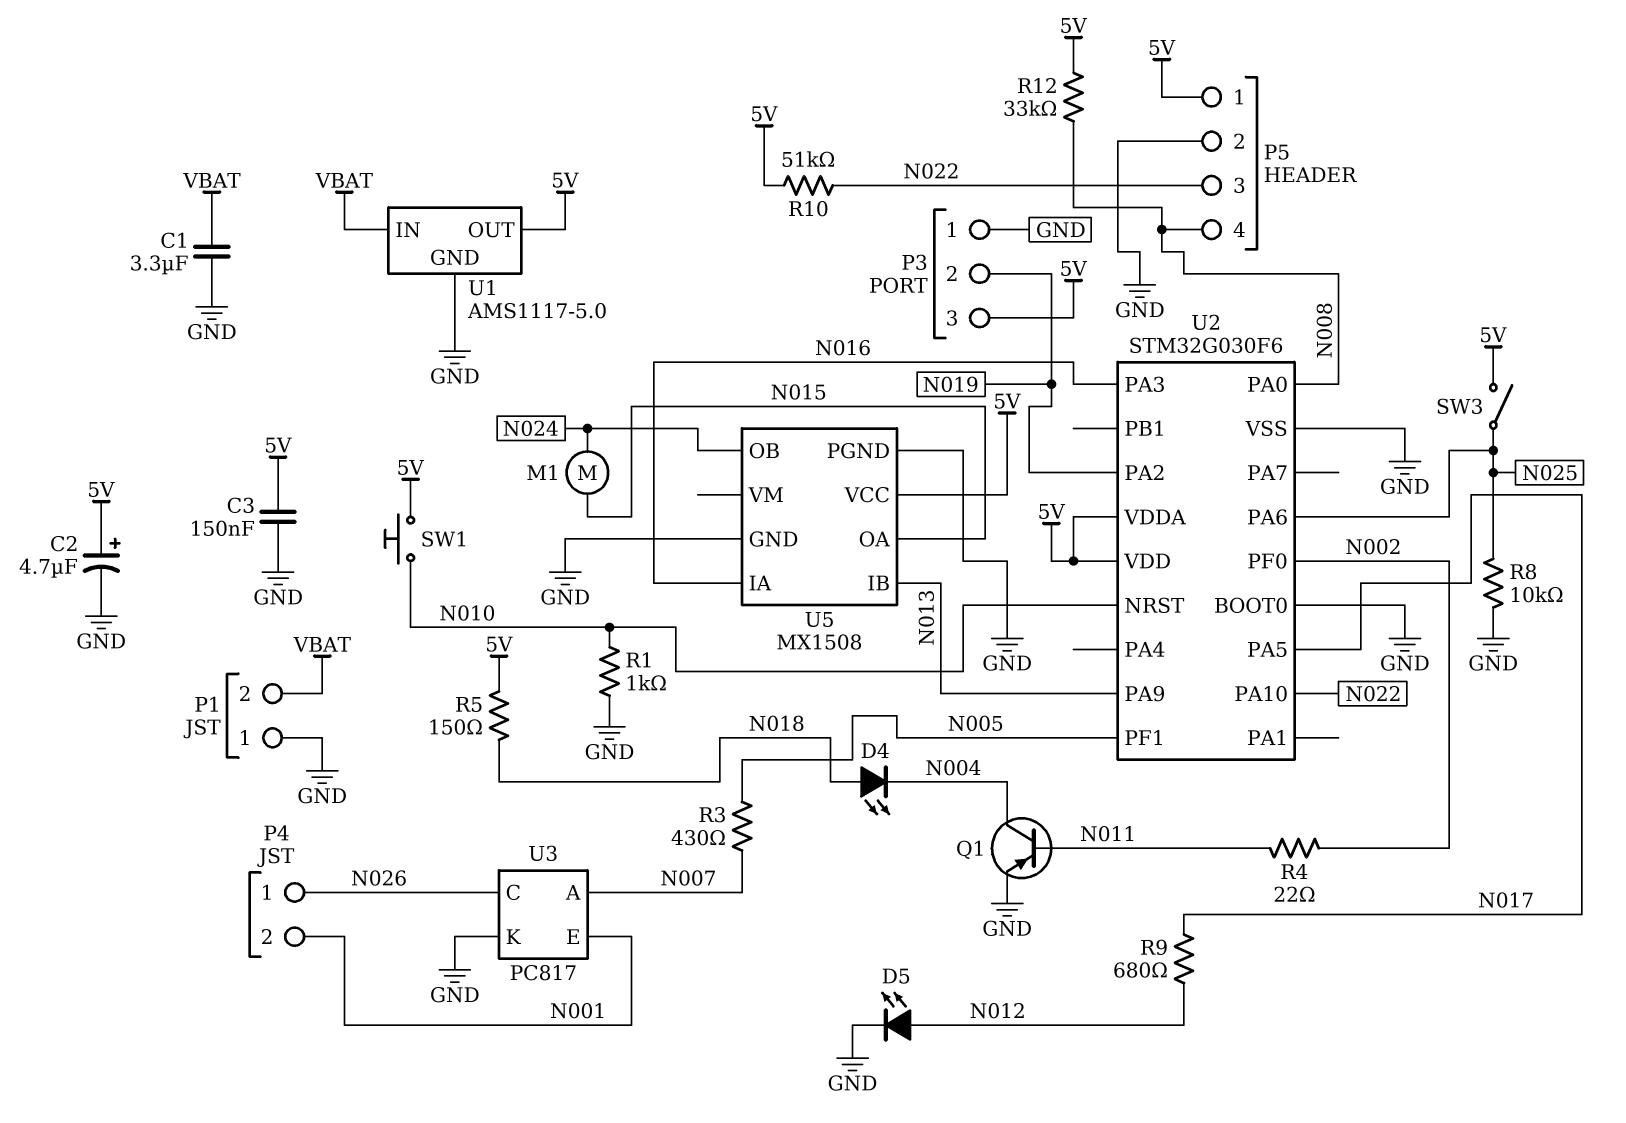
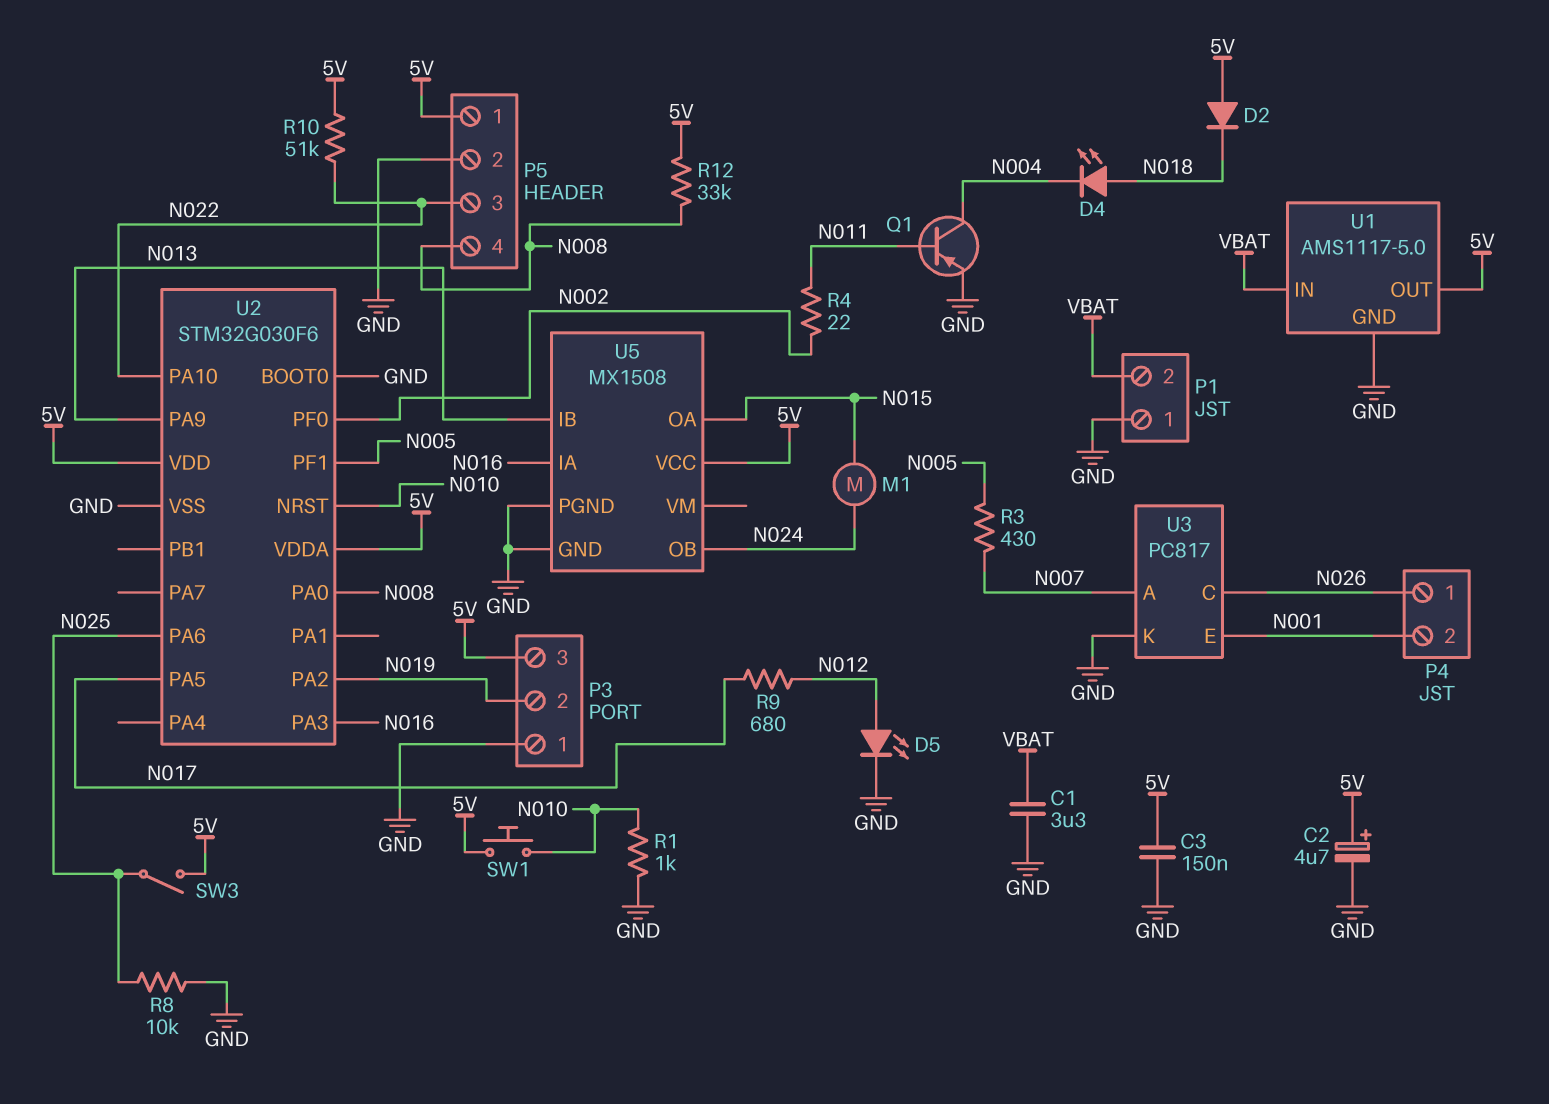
D2: none -> diode (A 5V, K N018)
R5: 150 (5V, N018) -> none

